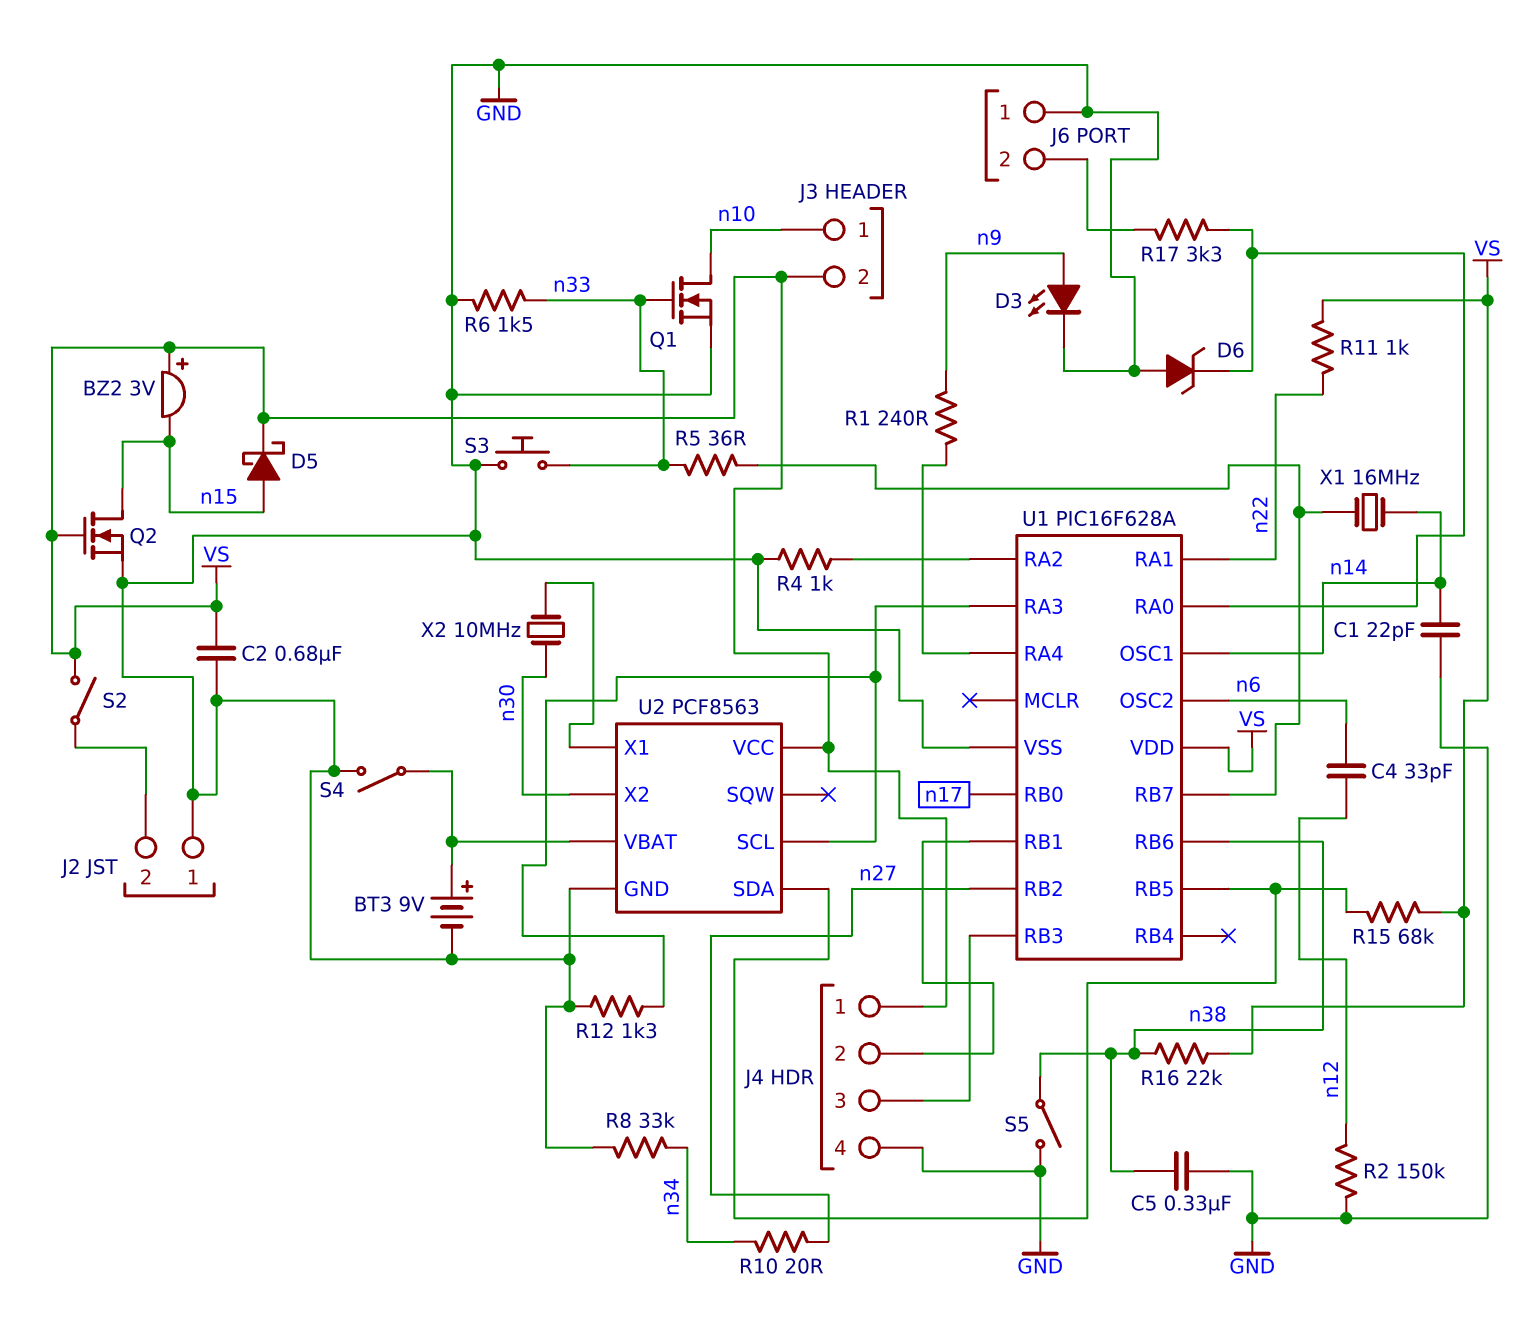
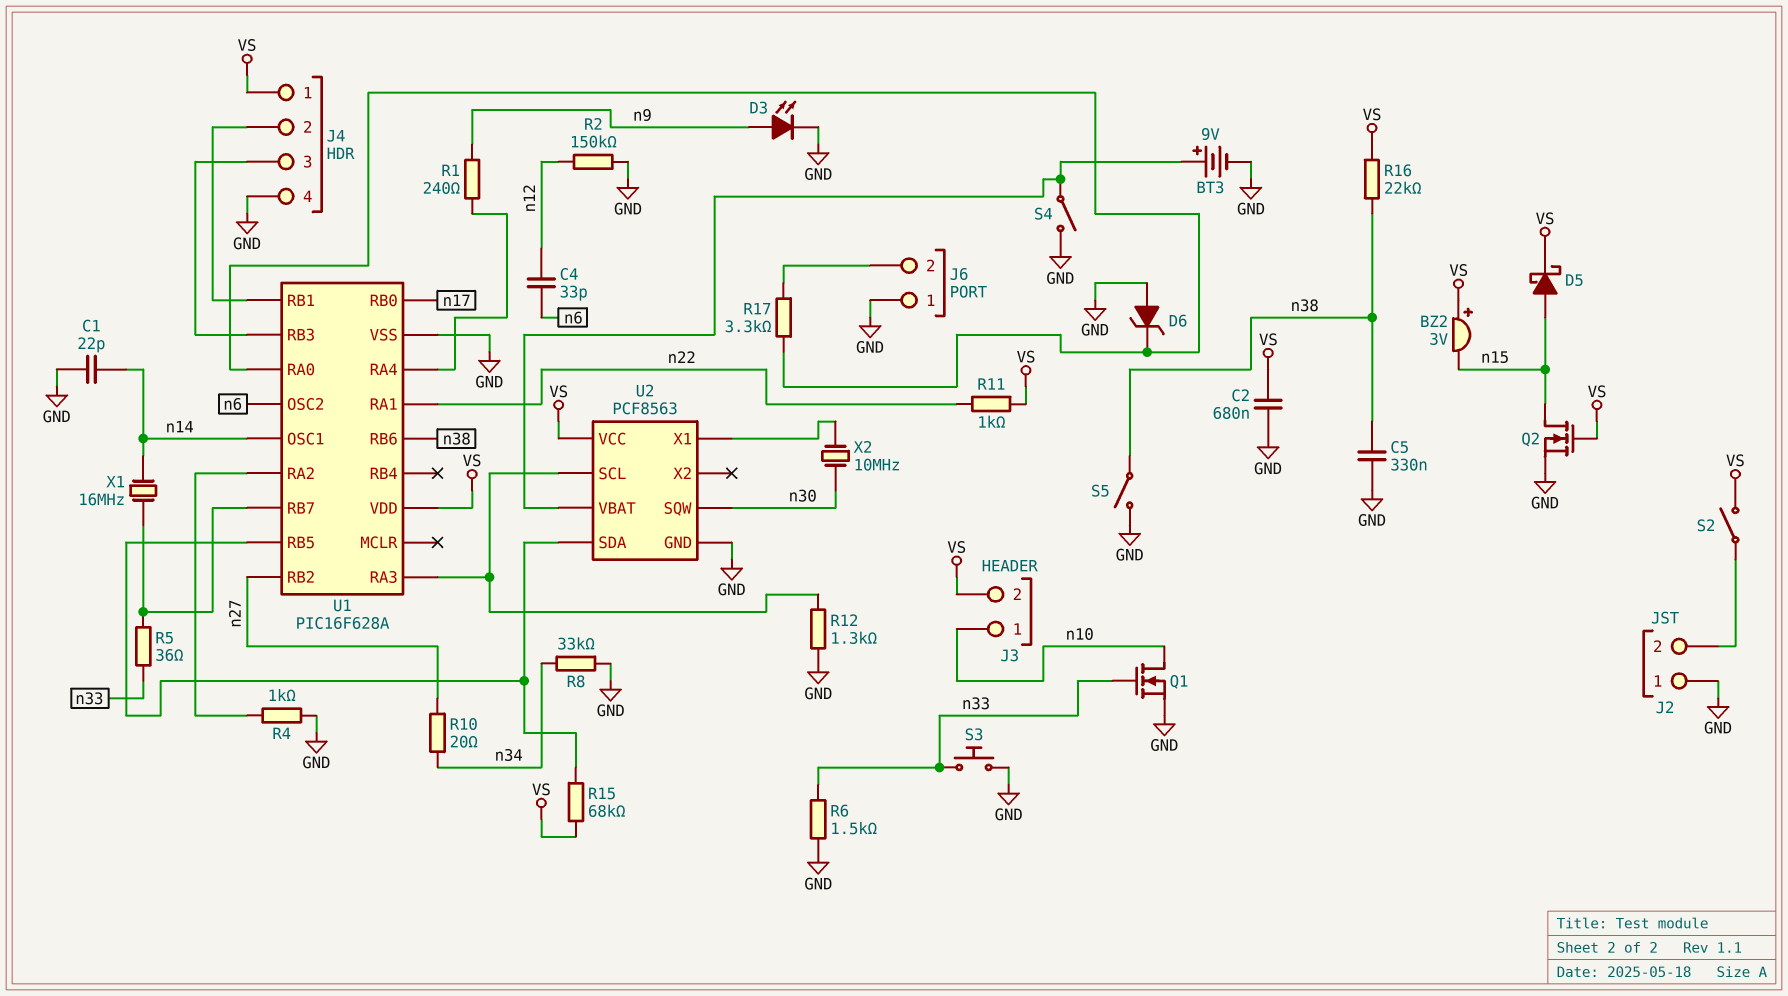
U2 pin SQW: none -> n30
U2 pin X2: n30 -> none

